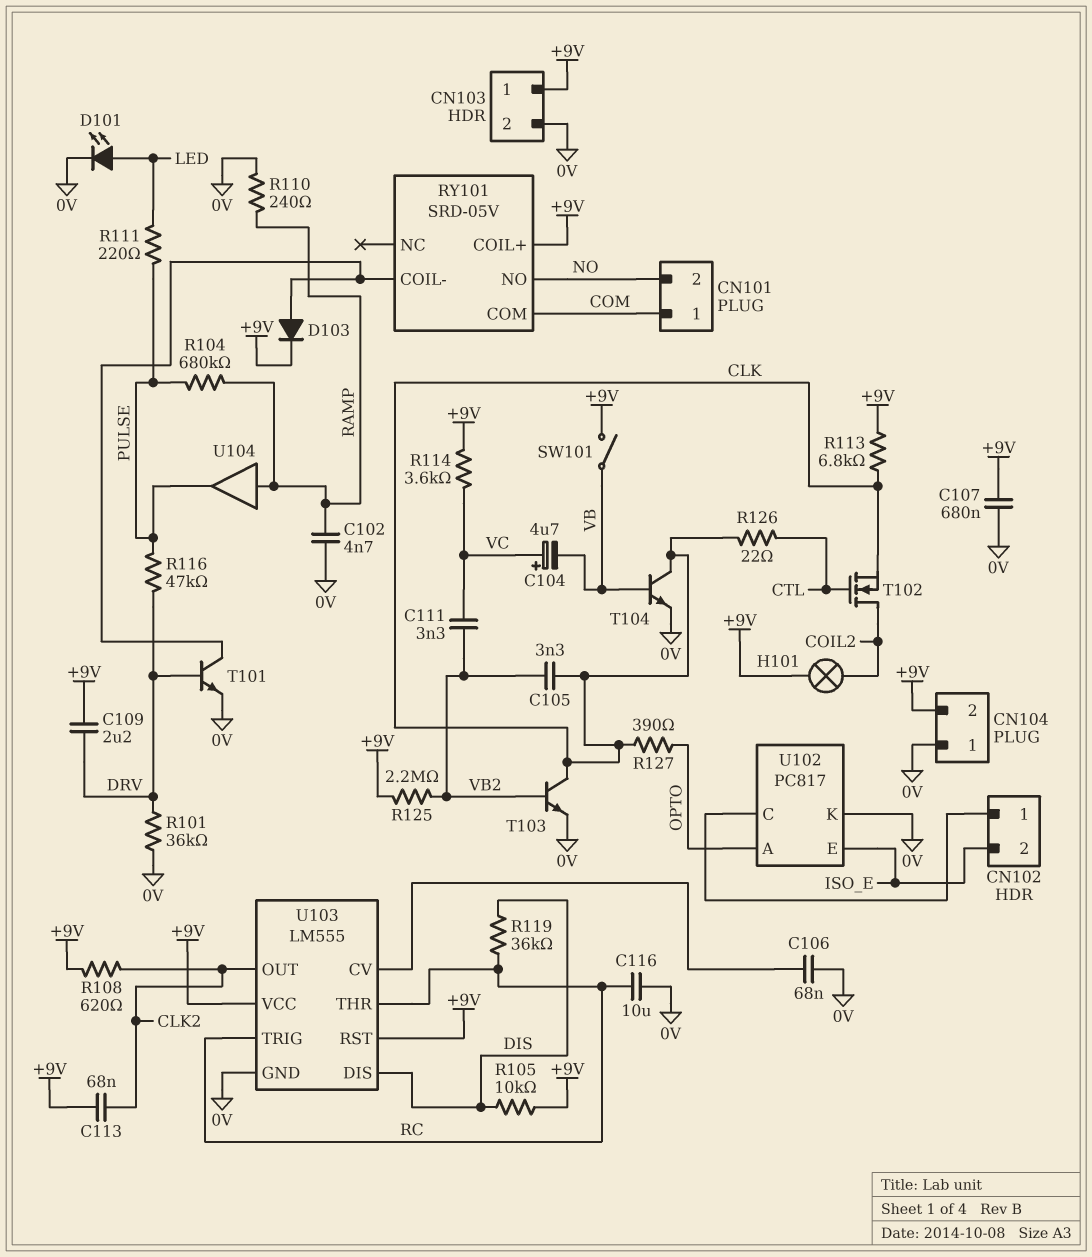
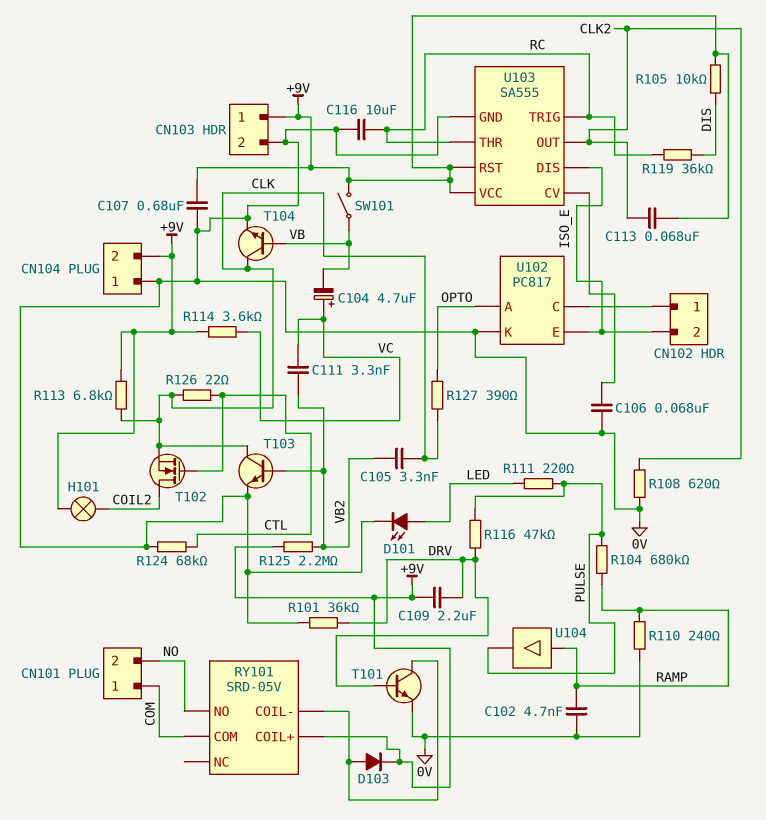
R108: 620 (+9V, CLK2) -> 620 (0V, CLK2)
R124: none -> 68k (0V, CTL)
U103: LM555 -> SA555
U103 pin DIS: DIS -> ISO_E

